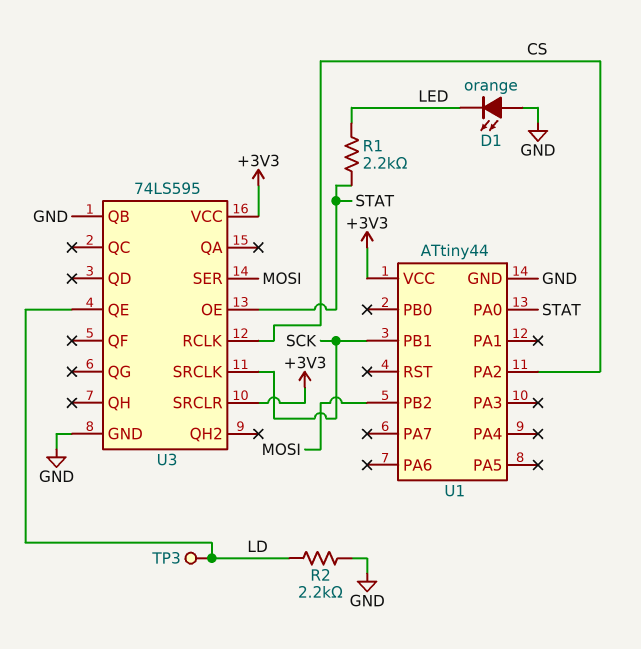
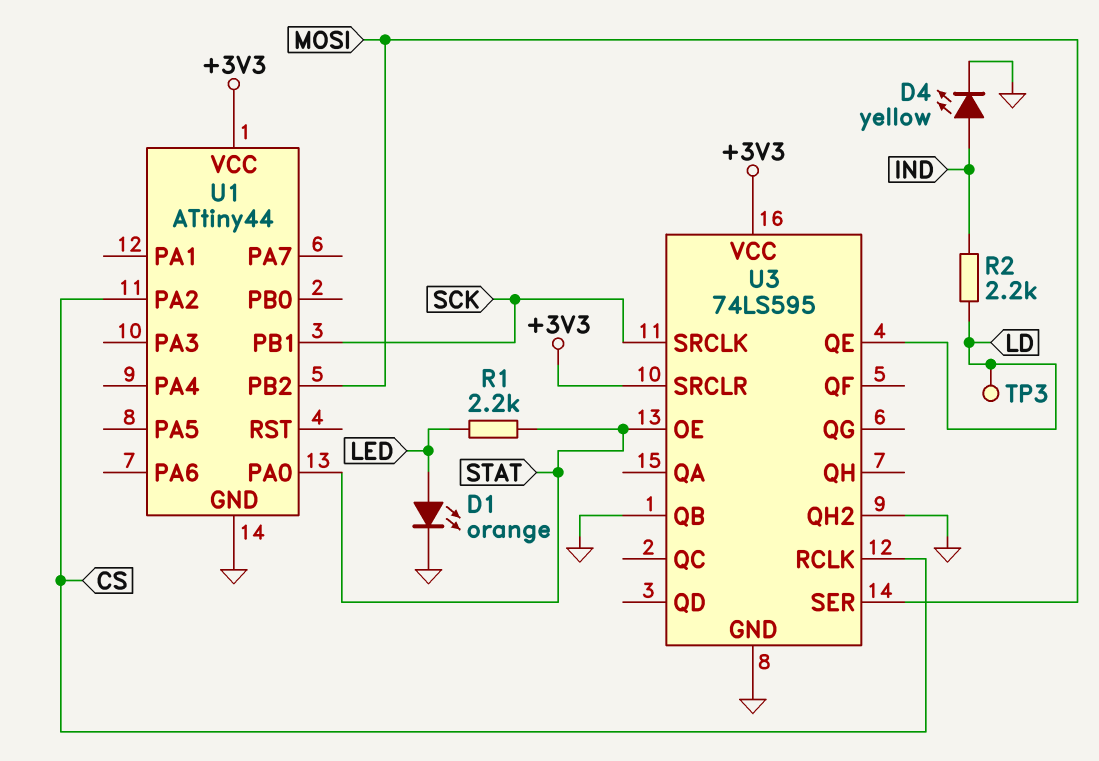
D1: LED orange (A GND, K LED) -> LED orange (A LED, K GND)
D4: none -> LED yellow (A IND, K GND)
R2: 2.2k (GND, LD) -> 2.2k (IND, LD)
U3 pin QH2: none -> GND

